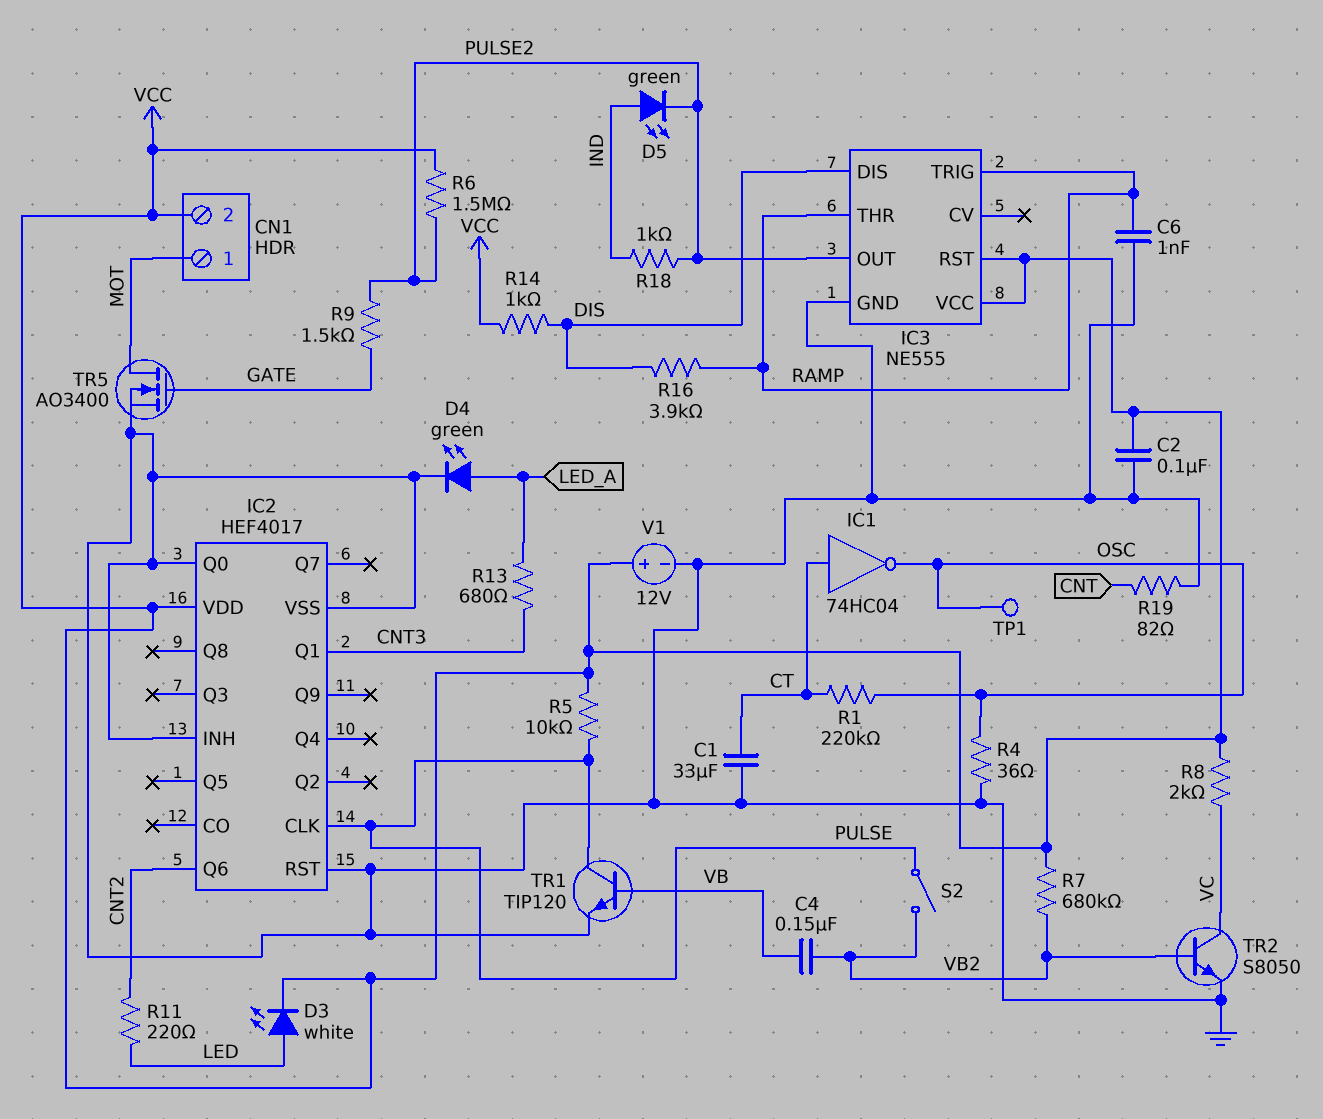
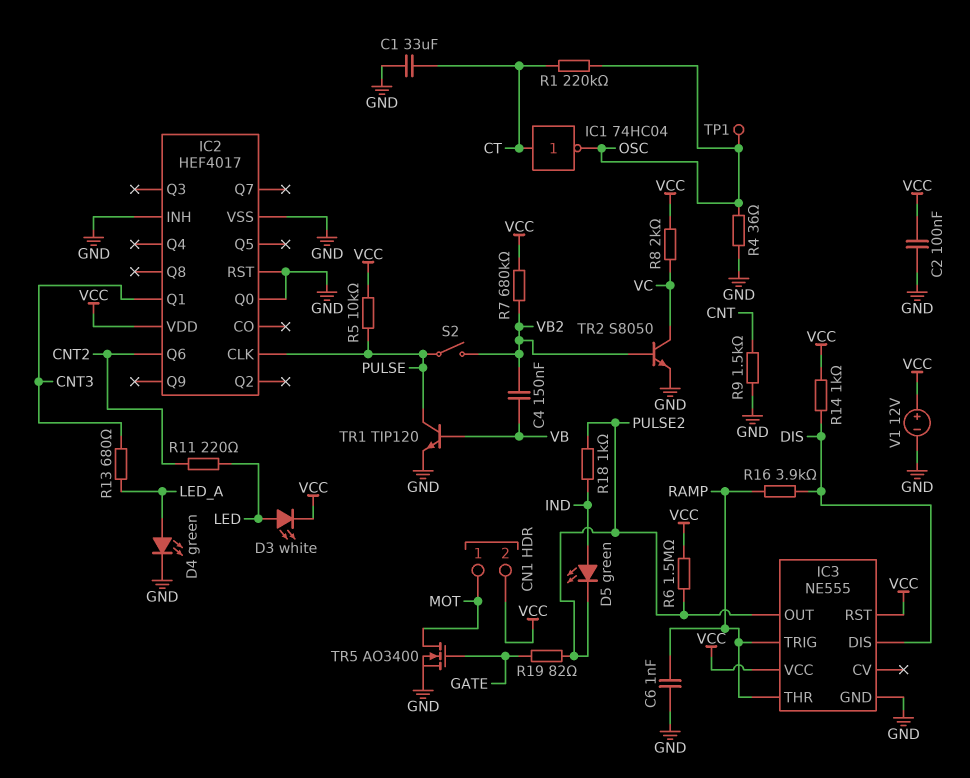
R9: 1.5k (GATE, PULSE2) -> 1.5k (CNT, GND)
R19: 82 (CNT, GND) -> 82 (GATE, PULSE2)

